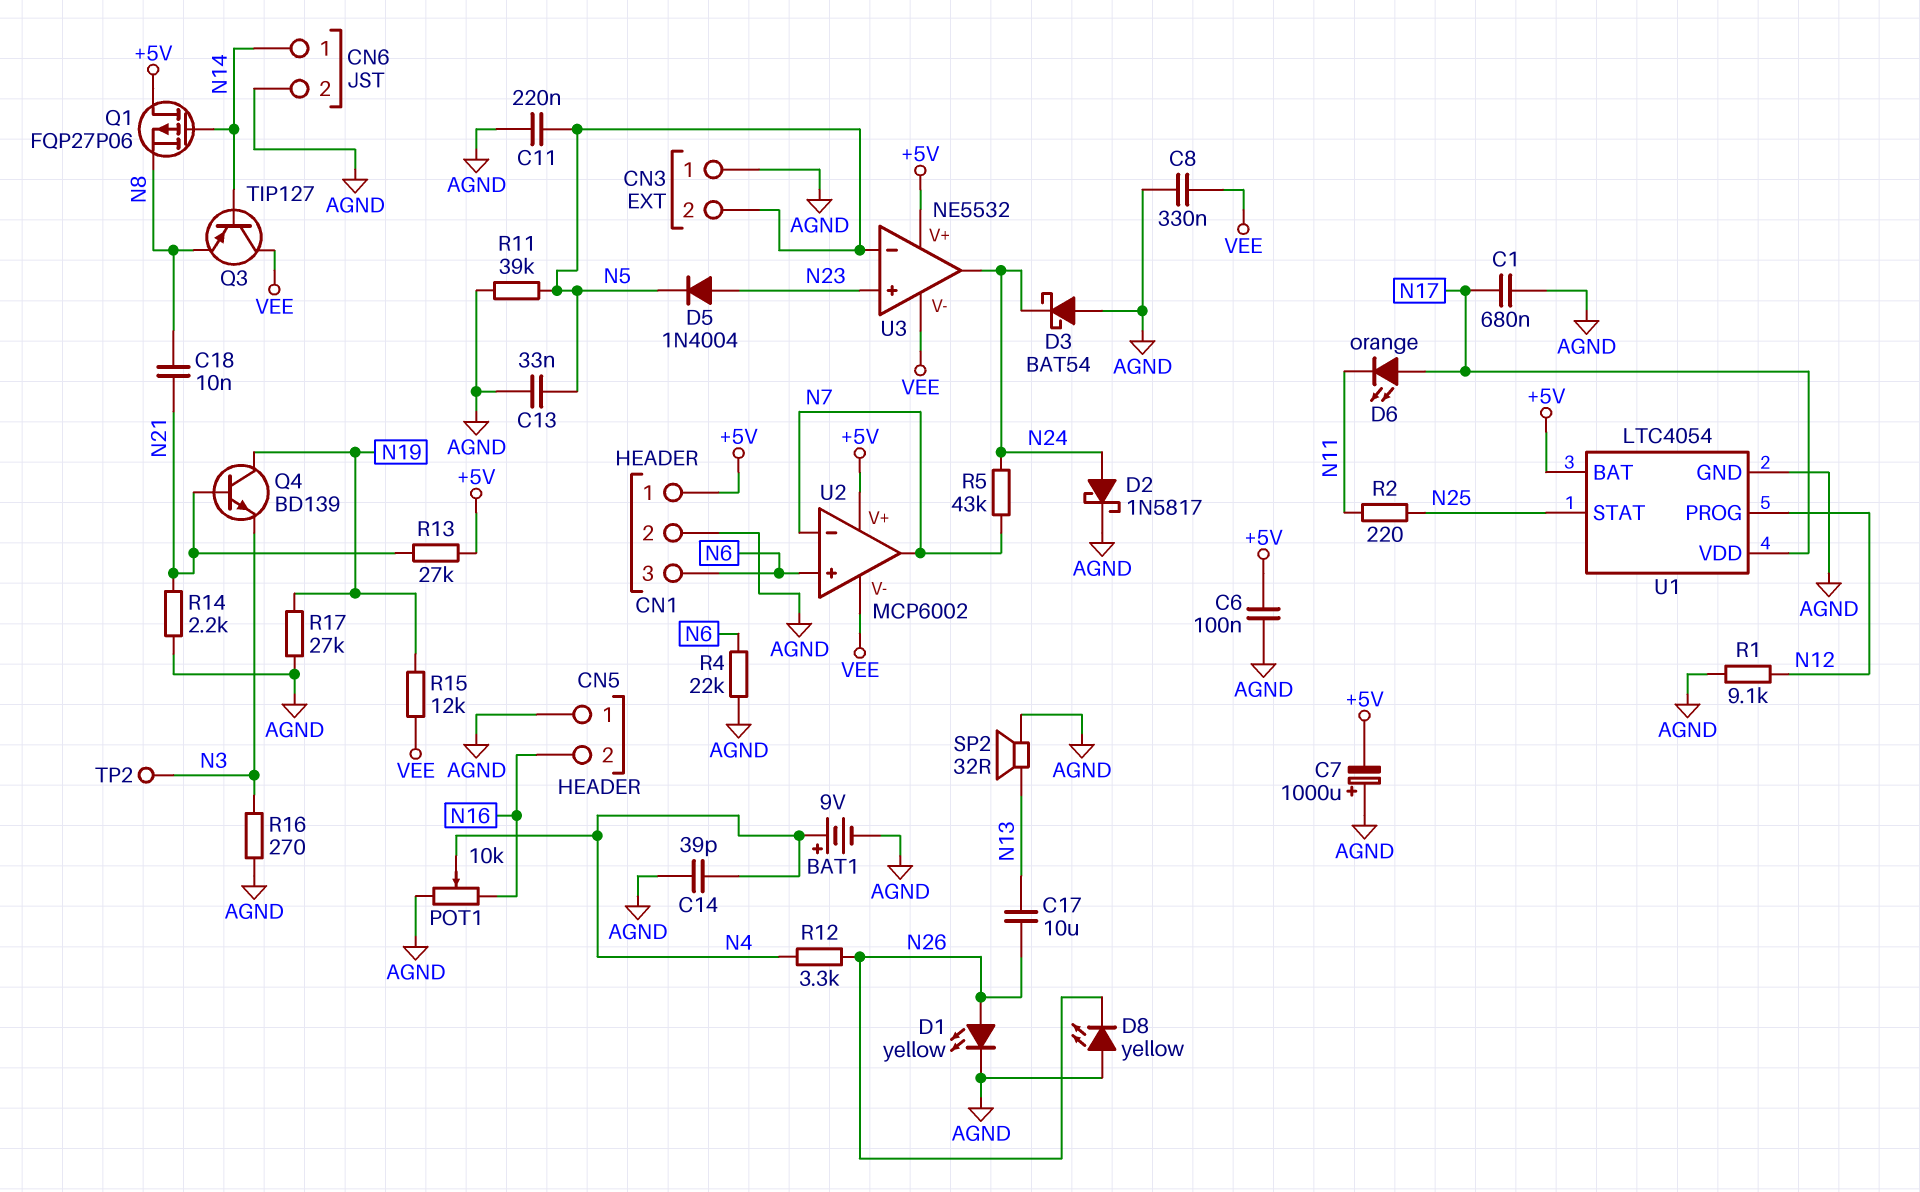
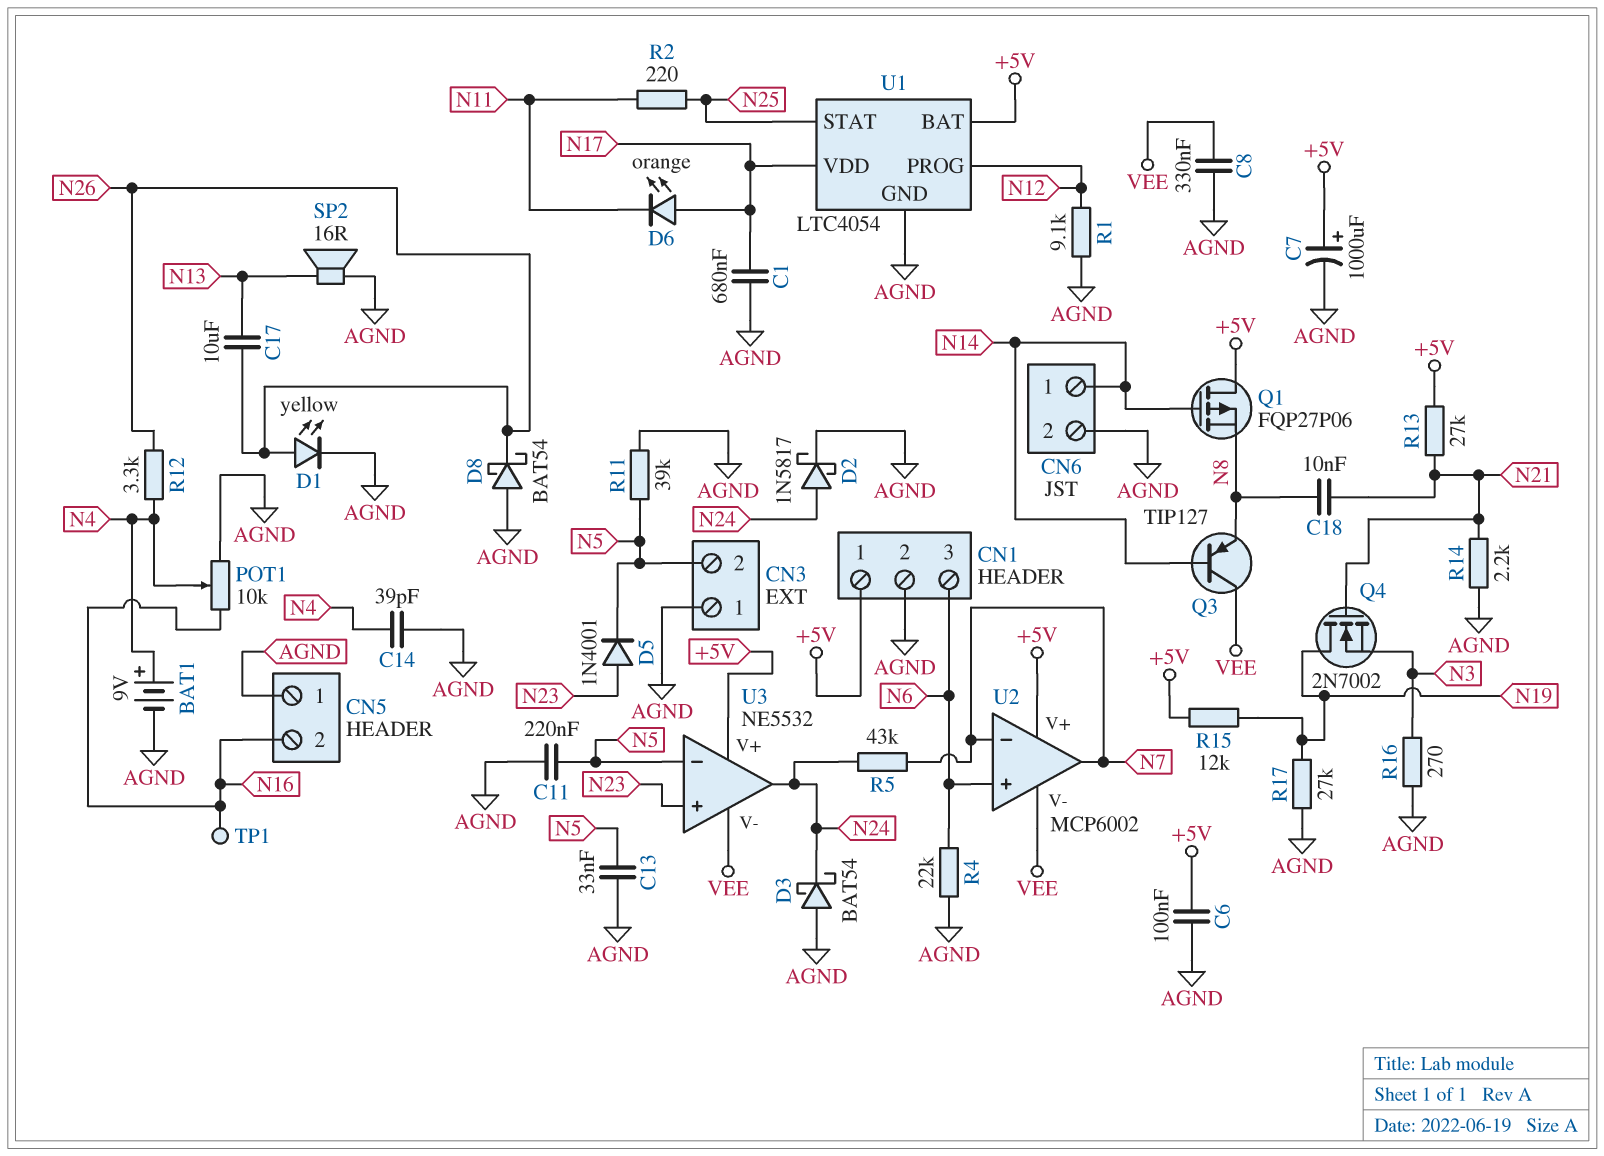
C7: 1000uF (plus AGND, minus +5V) -> 1000uF (plus +5V, minus AGND)
D5: diode 1N4004 (A N23, K N5) -> diode 1N4001 (A N23, K N5)
D8: LED yellow (A AGND, K N26) -> schottky BAT54 (A AGND, K N26)
Q4: NPN BD139 (B N21, C N19, E N3) -> NMOS 2N7002 (G N21, D N19, S N3)
R15: 12k (N19, VEE) -> 12k (+5V, N19)
SP2: speaker 32R (AGND, N13) -> speaker 16R (AGND, N13)
TP1: none -> test point (N16)
TP2: test point (N3) -> none

